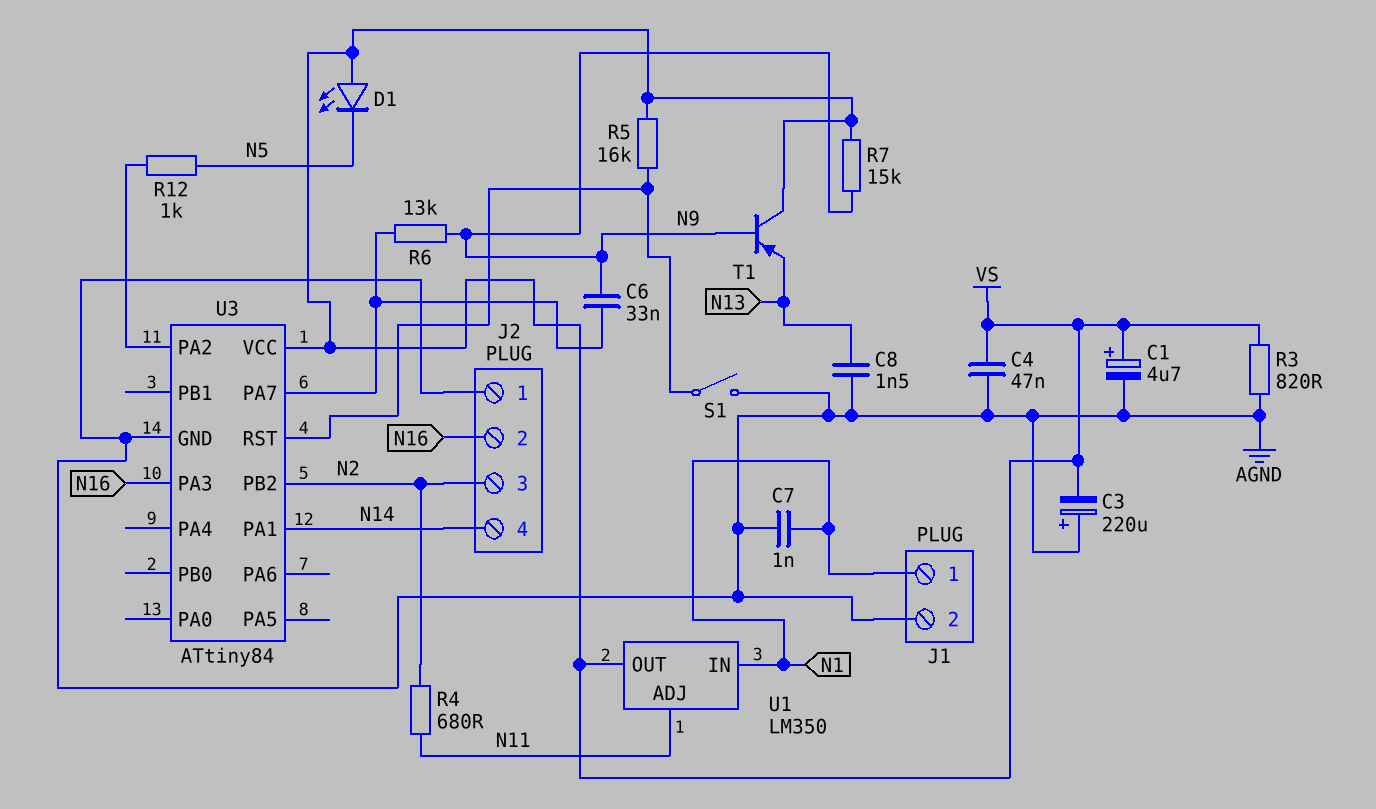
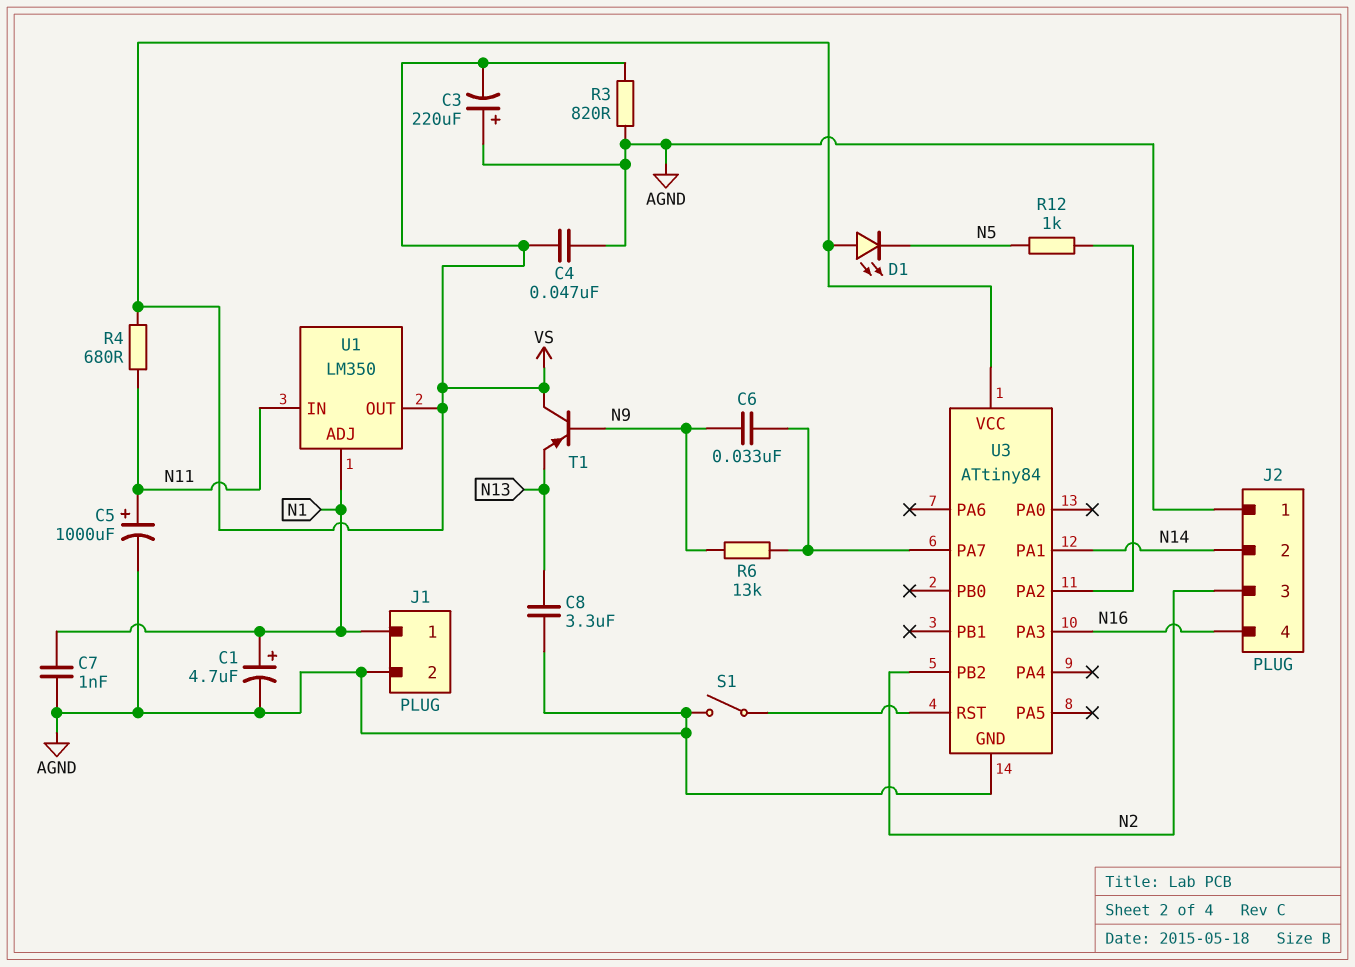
C1: 4.7uF (plus VS, minus AGND) -> 4.7uF (plus N1, minus AGND)
C5: none -> 1000uF (plus N11, minus AGND)
C8: 1.5nF (AGND, N13) -> 3.3uF (AGND, N13)
J2 pin 2: N16 -> N14
J2 pin 4: N14 -> N16
R4: 680 (N2, N11) -> 680 (N11, VS)
R5: 16k (U3/RST, VS) -> none
R7: 15k (N9, VS) -> none
U1 pin ADJ: N11 -> N1
U1 pin IN: N1 -> N11

